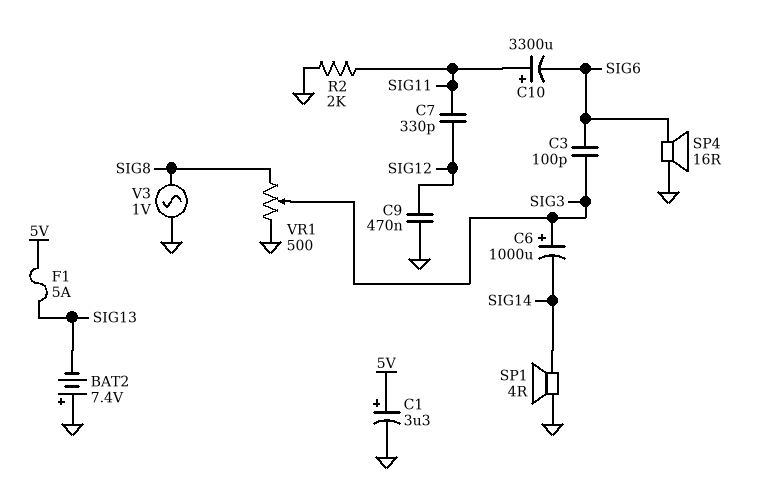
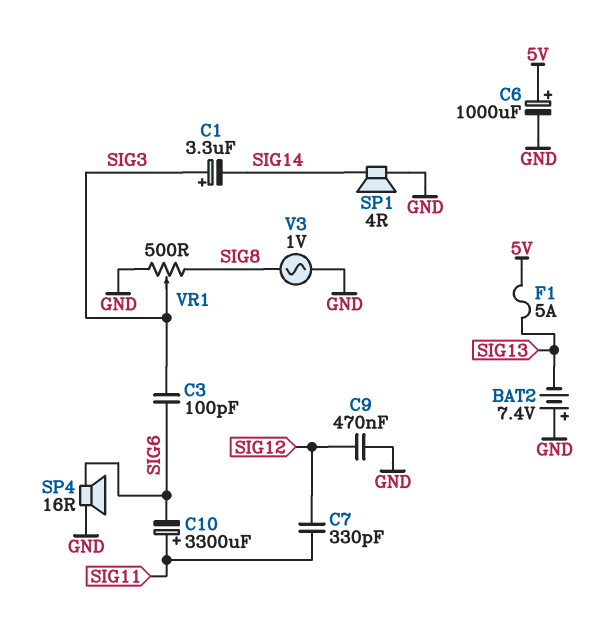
C1: 3.3uF (plus 5V, minus GND) -> 3.3uF (plus SIG3, minus SIG14)
C6: 1000uF (plus SIG3, minus SIG14) -> 1000uF (plus 5V, minus GND)
R2: 2k (GND, SIG11) -> none

